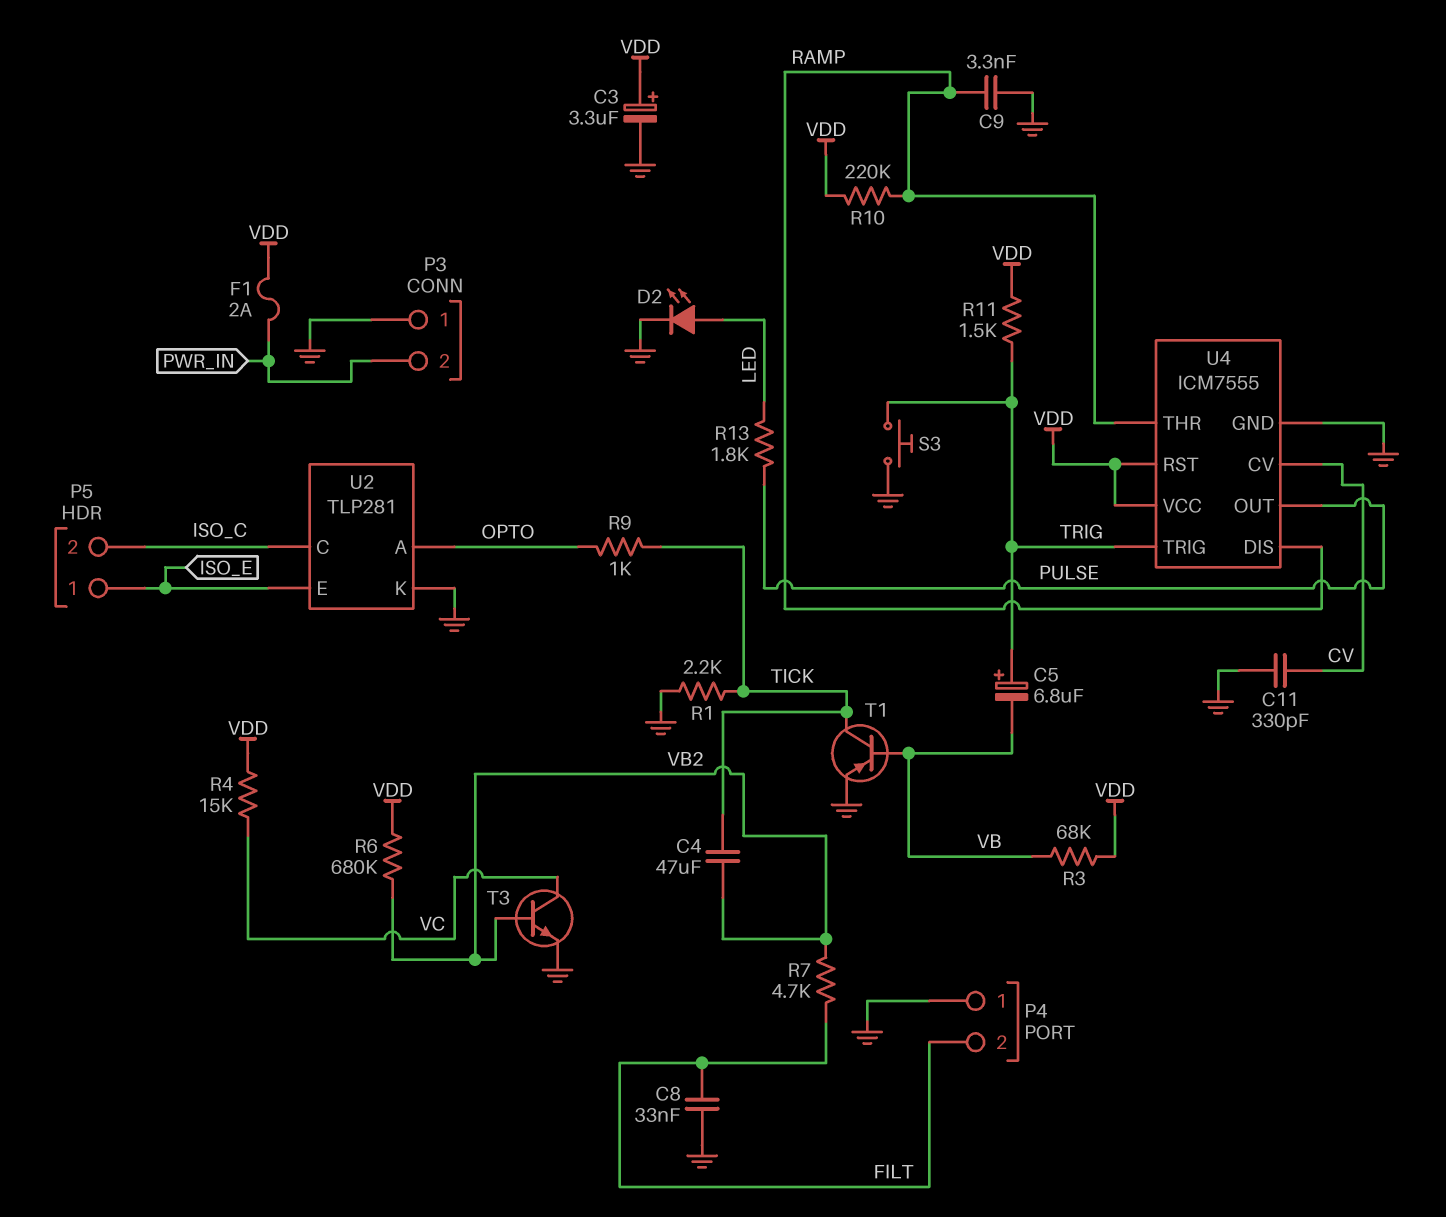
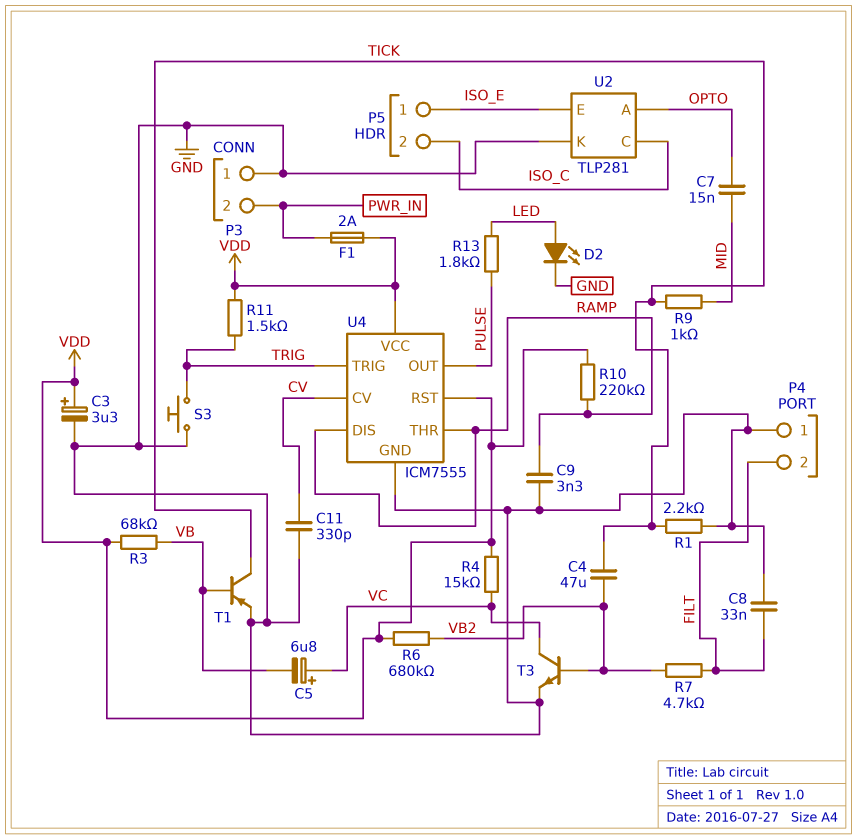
C5: 6.8uF (plus TRIG, minus VB) -> 6.8uF (plus VC, minus VB)
C7: none -> 15nF (MID, OPTO)
R9: 1k (OPTO, TICK) -> 1k (MID, TICK)

